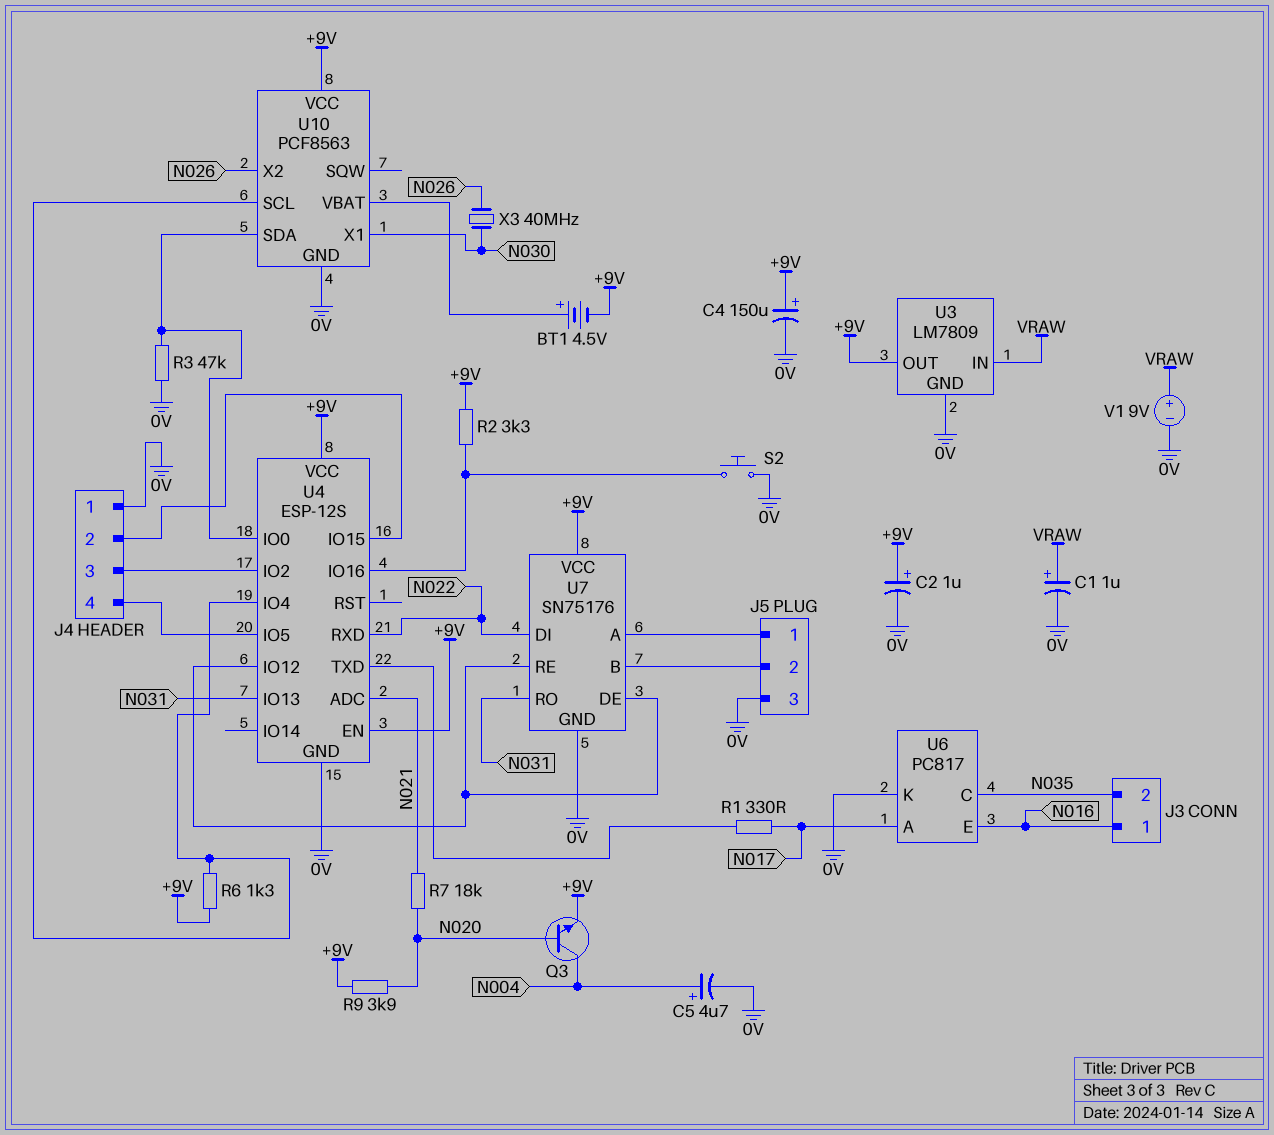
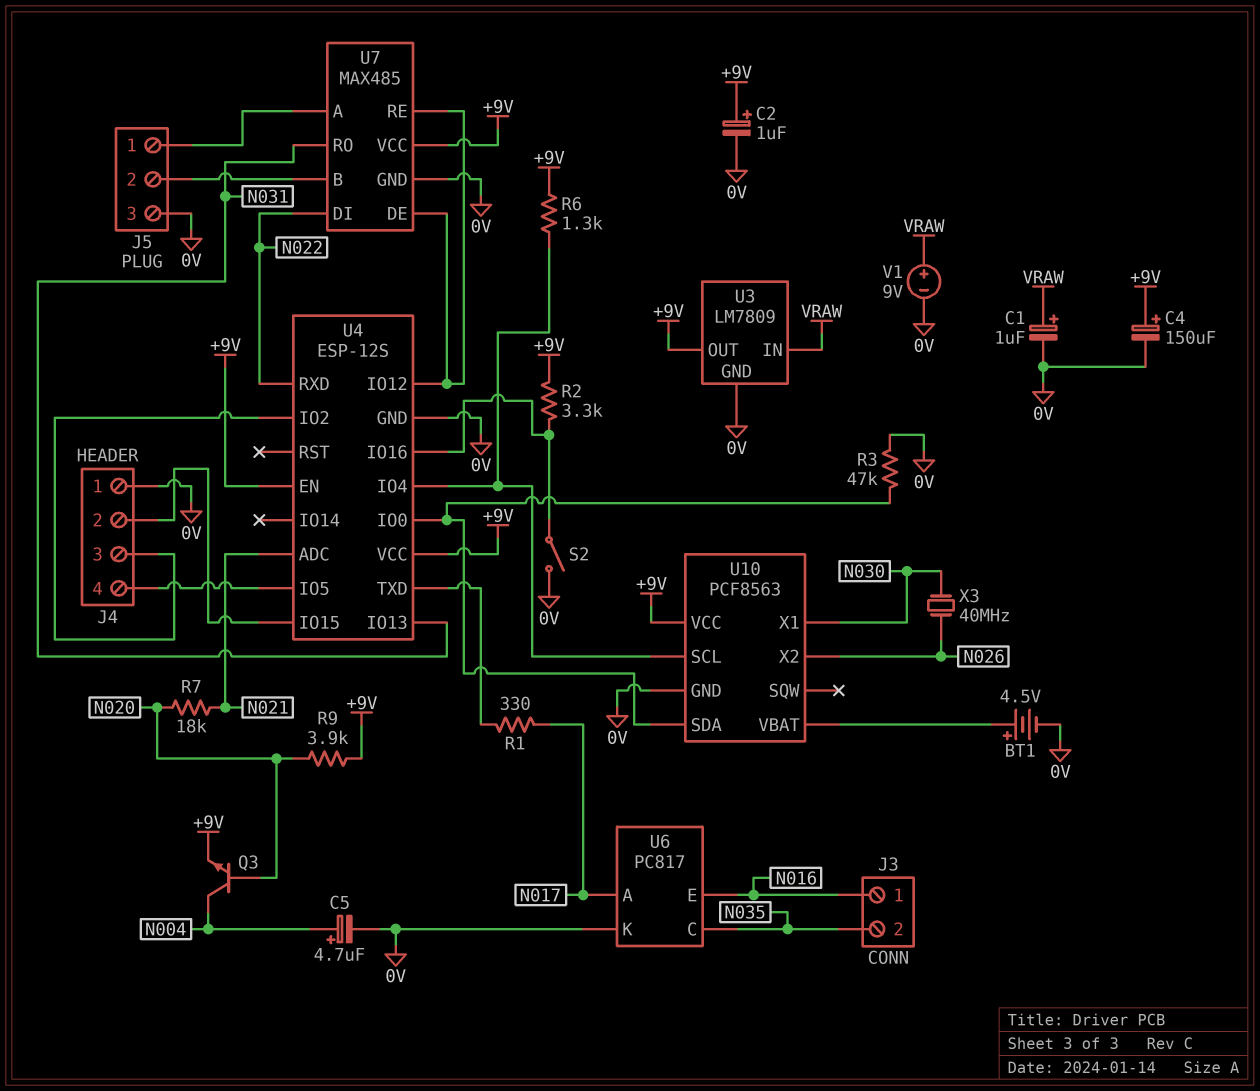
BT1: 4.5V (plus U10/VBAT, minus +9V) -> 4.5V (plus U10/VBAT, minus 0V)
S2: button (0V, U4/IO16) -> switch (0V, U4/IO16)
U7: SN75176 -> MAX485

